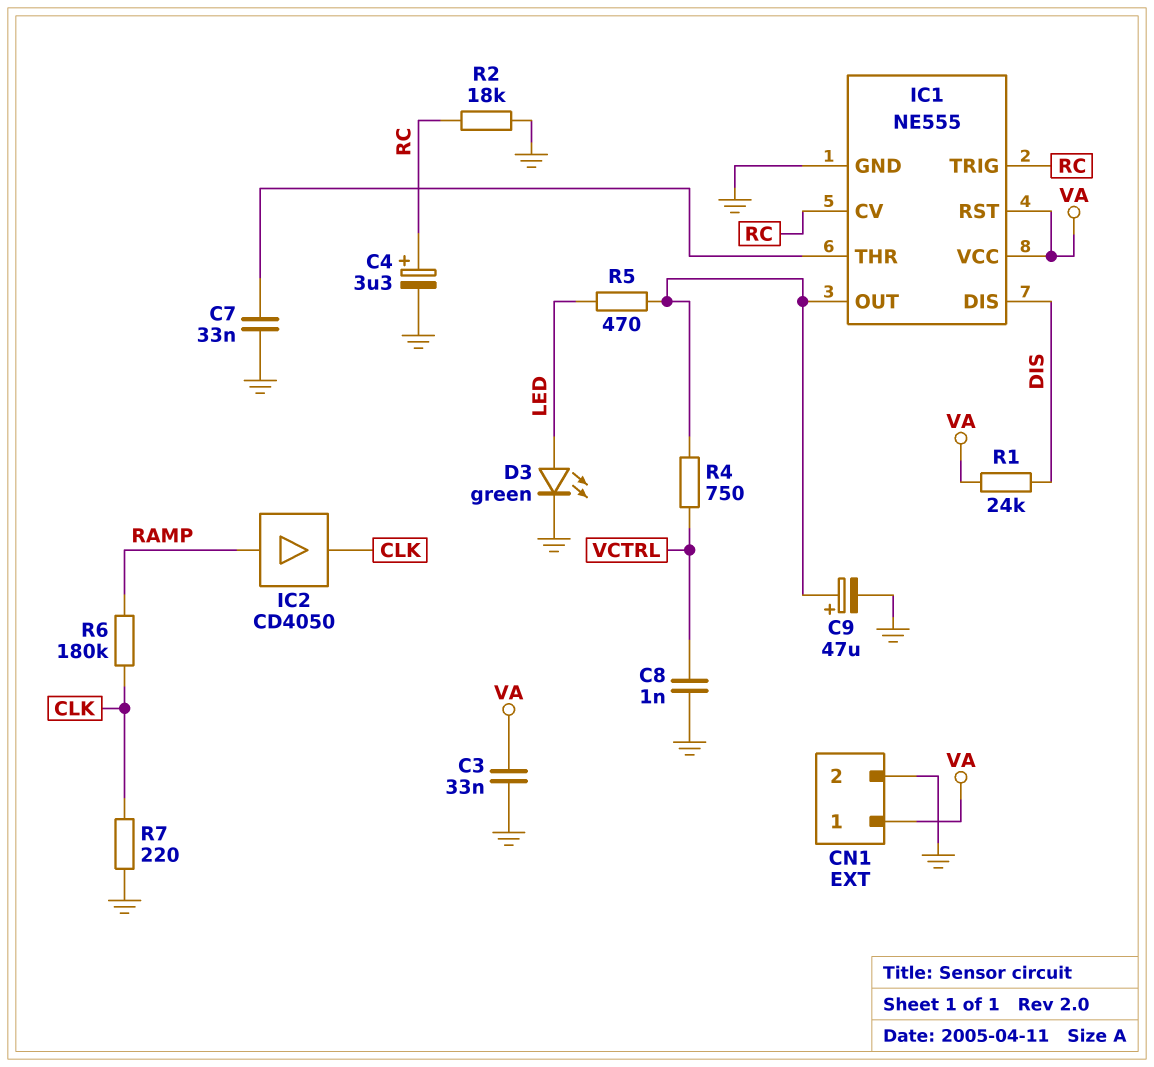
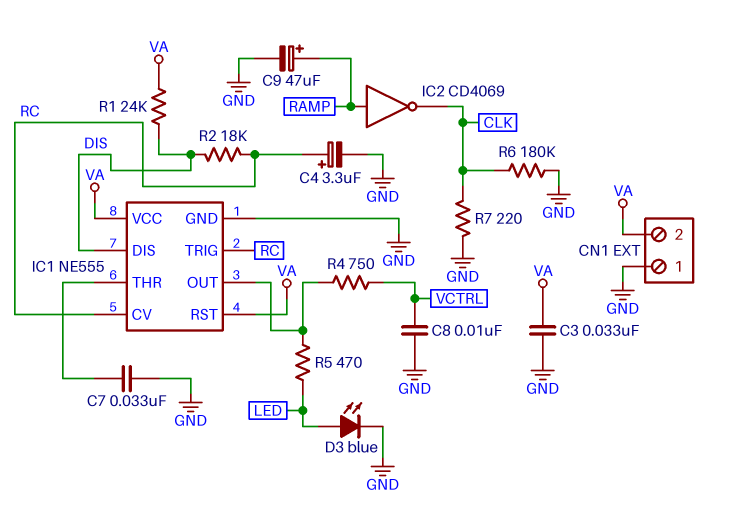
C8: 1nF (GND, VCTRL) -> 10nF (GND, VCTRL)
C9: 47uF (plus IC1/OUT, minus GND) -> 47uF (plus RAMP, minus GND)
CN1 pin 1: VA -> GND
CN1 pin 2: GND -> VA
D3: LED green (A LED, K GND) -> LED blue (A LED, K GND)
IC2: buffer CD4050 (in RAMP, out CLK) -> NOT CD4069 (in RAMP, out CLK)
R2: 18k (GND, RC) -> 18k (DIS, RC)
R6: 180k (CLK, RAMP) -> 180k (CLK, GND)

